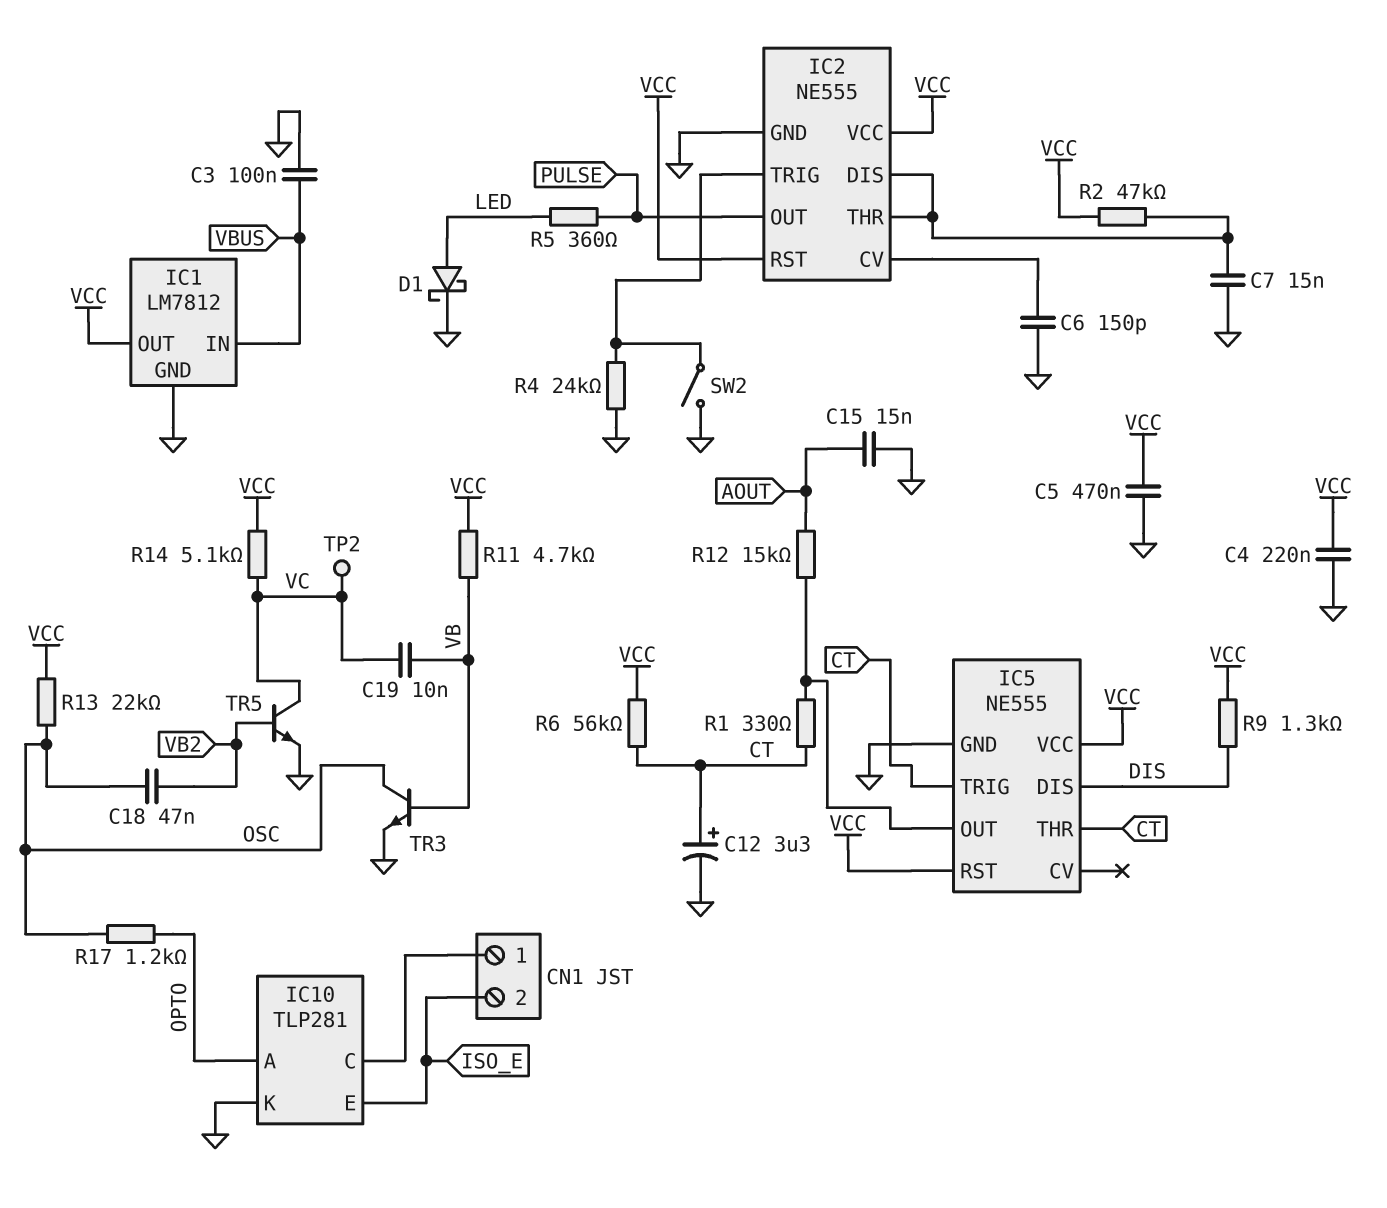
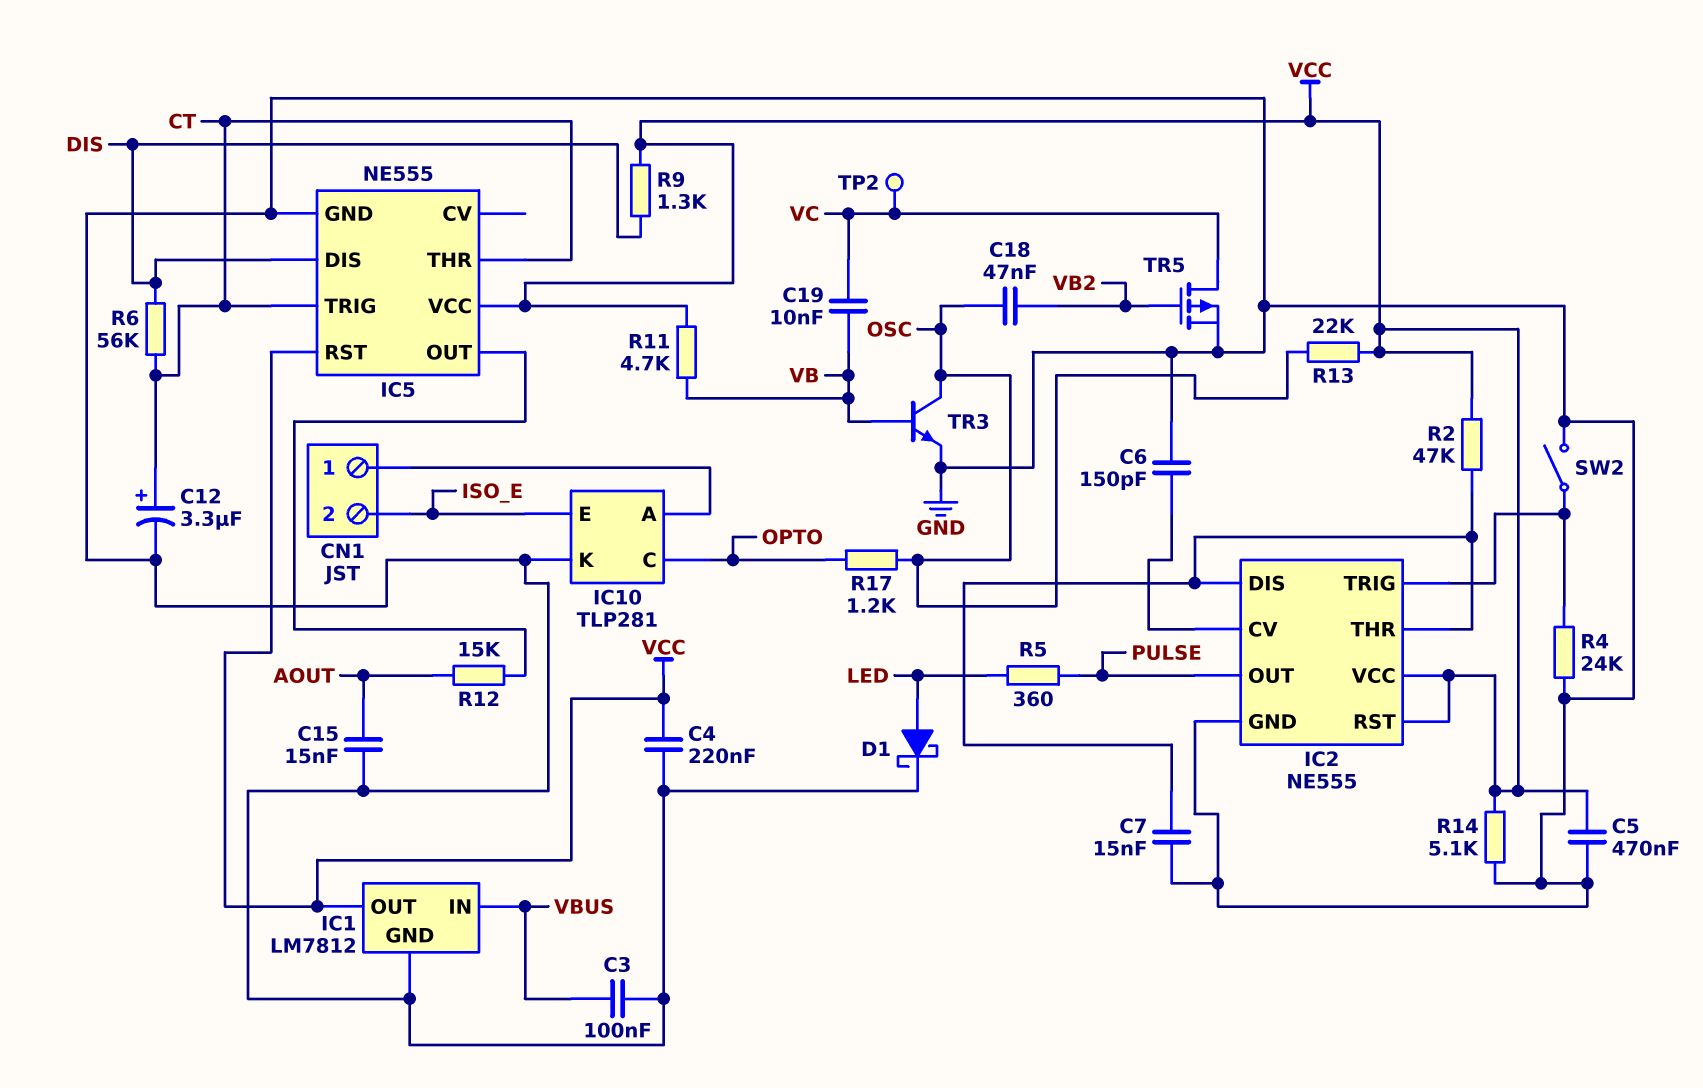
IC10 pin A: OPTO -> CN1/1
IC10 pin C: CN1/1 -> OPTO
R1: 330 (CT, IC5/OUT) -> none
R6: 56k (CT, VCC) -> 56k (CT, DIS)
R14: 5.1k (VC, VCC) -> 5.1k (GND, VCC)
TR5: NPN (B VB2, C VC, E GND) -> PMOS (G VB2, D VC, S GND)

